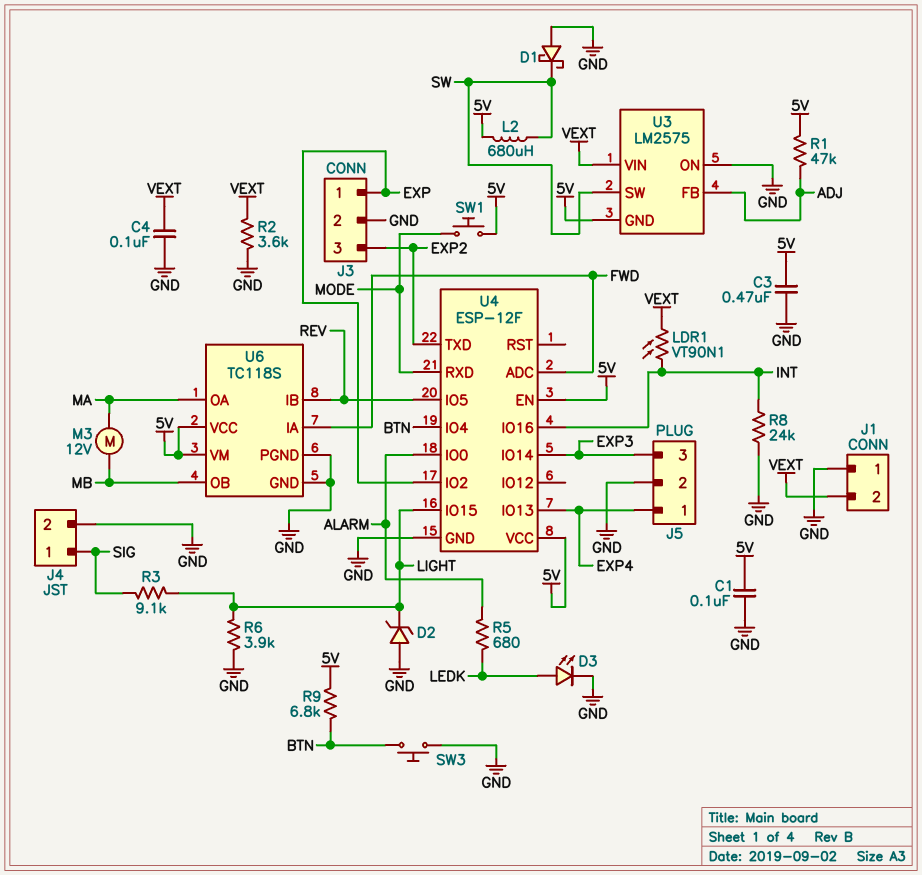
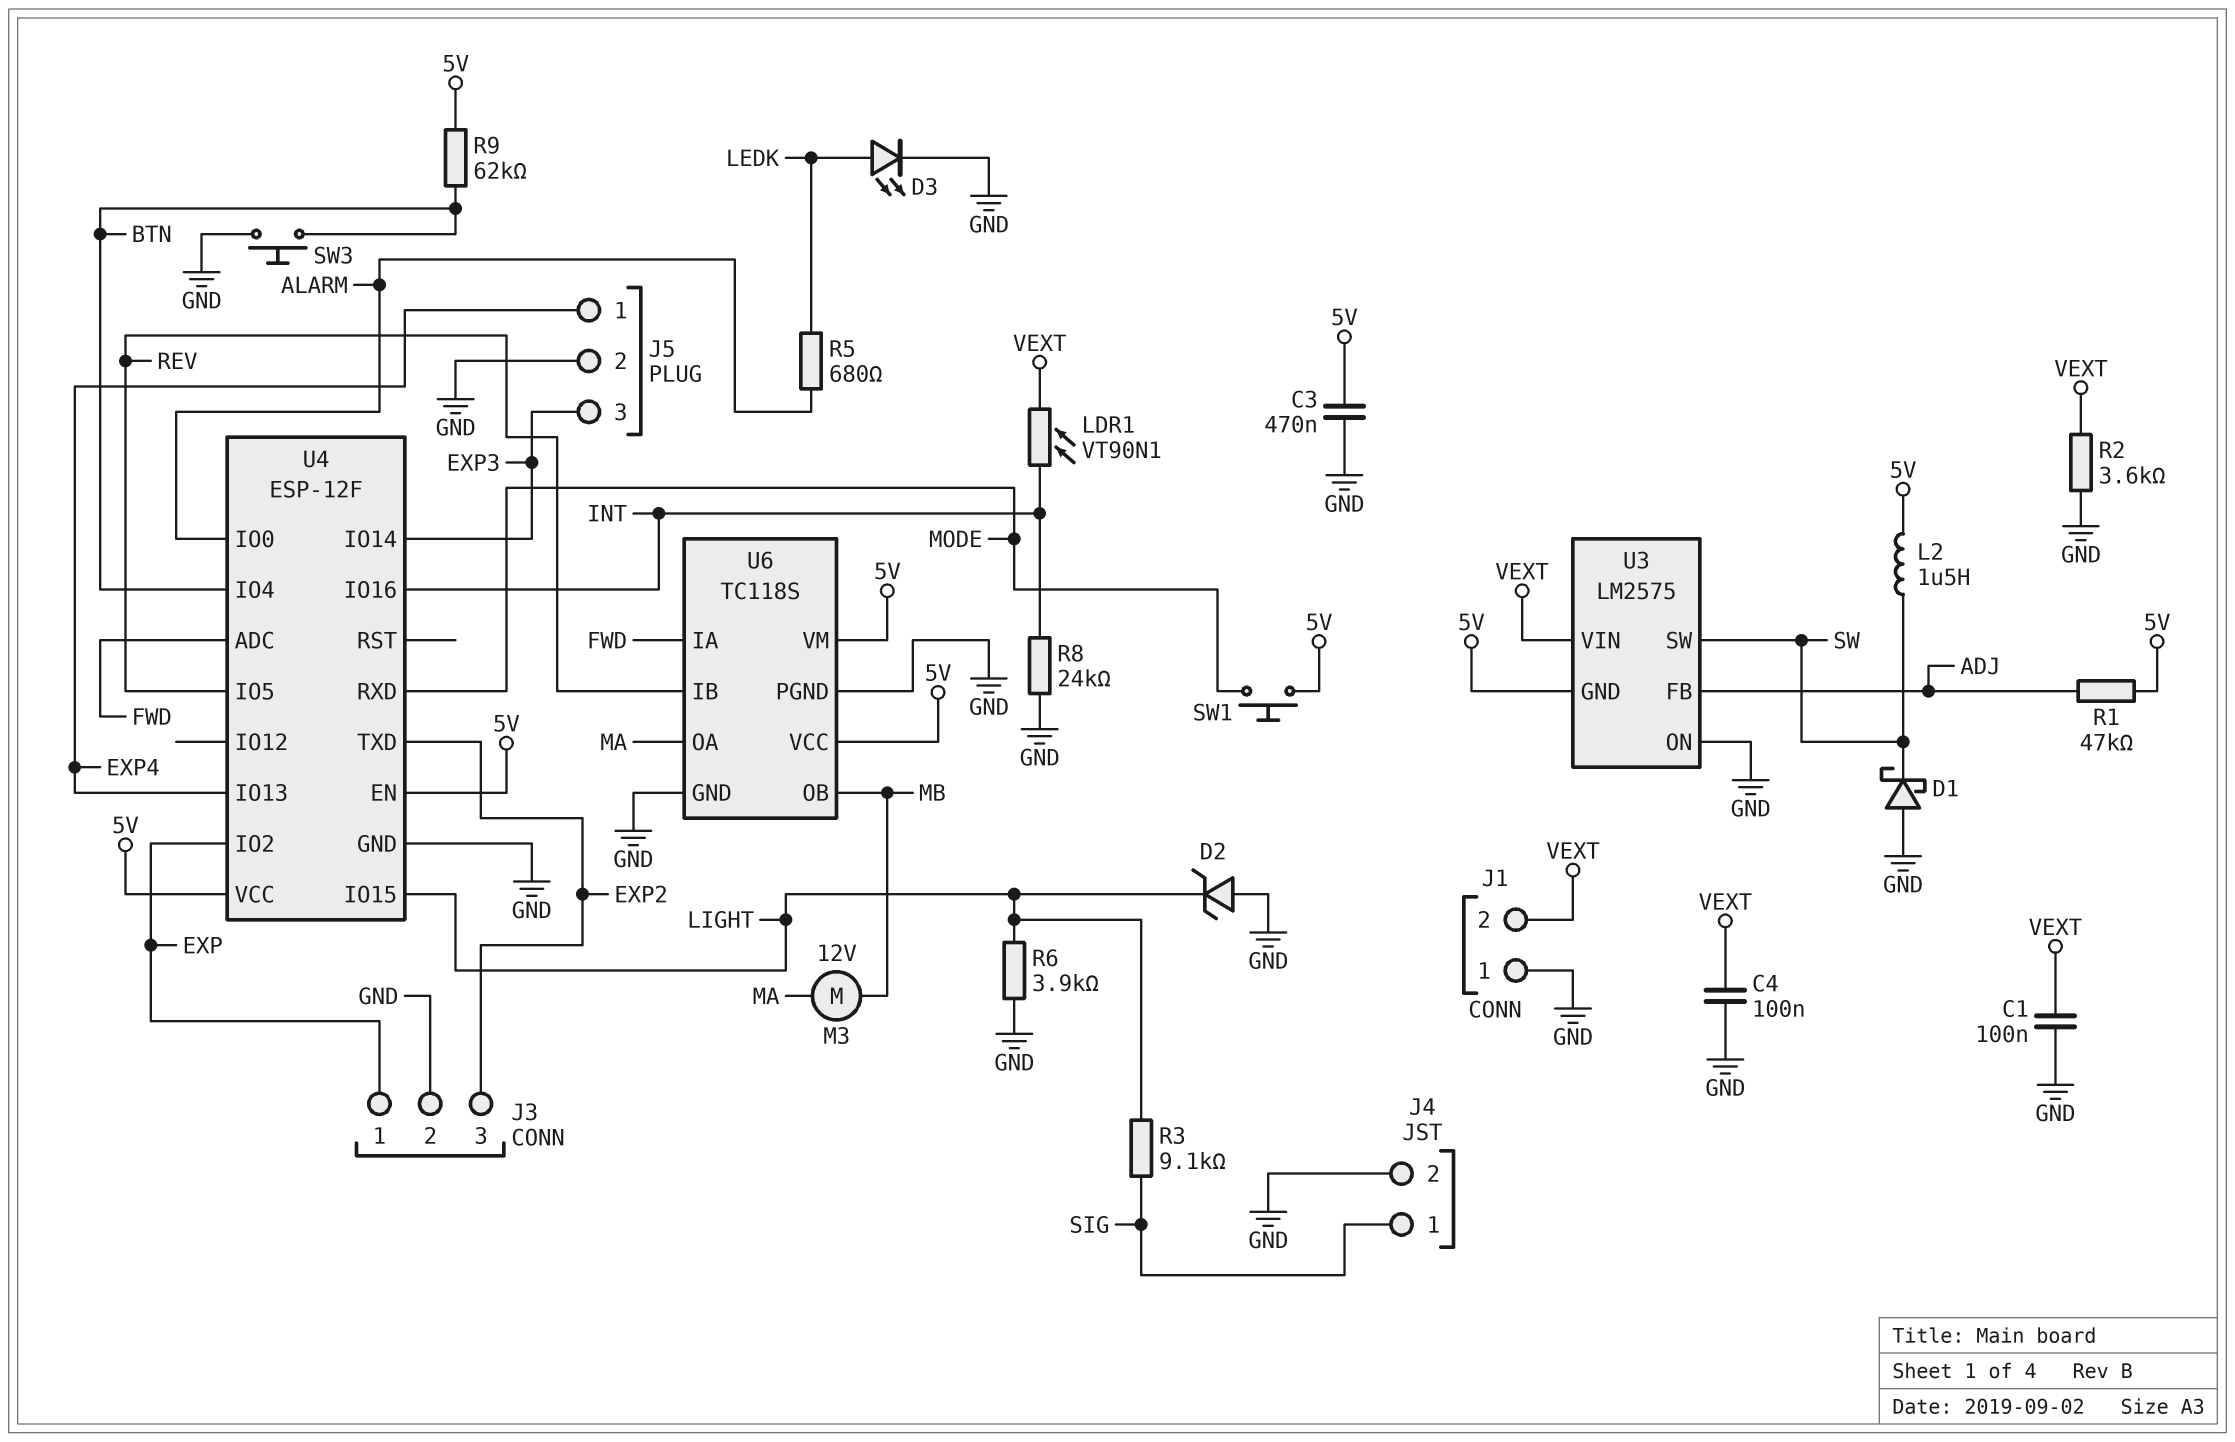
C1: 100nF (5V, GND) -> 100nF (GND, VEXT)
L2: 680uH (5V, SW) -> 1.5uH (5V, SW)
R9: 6.8k (5V, BTN) -> 62k (5V, BTN)

